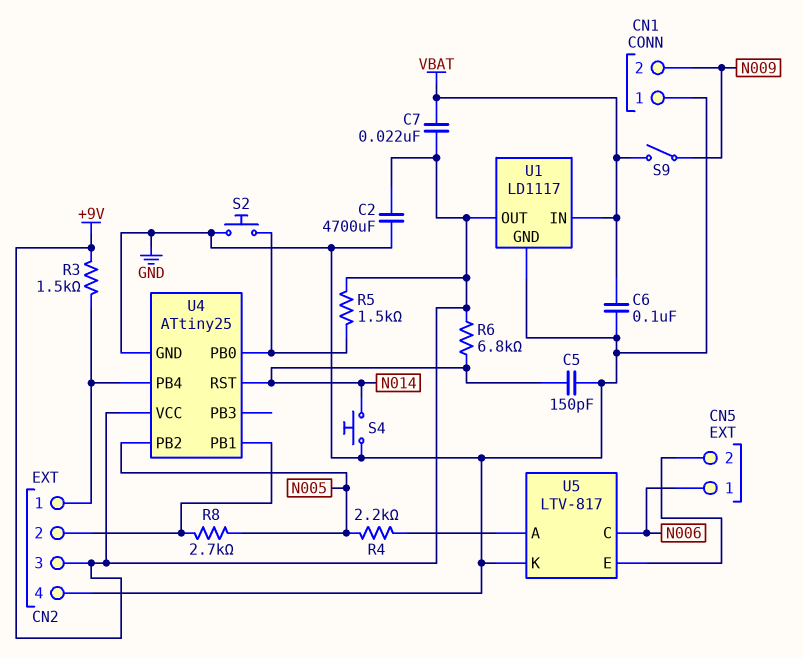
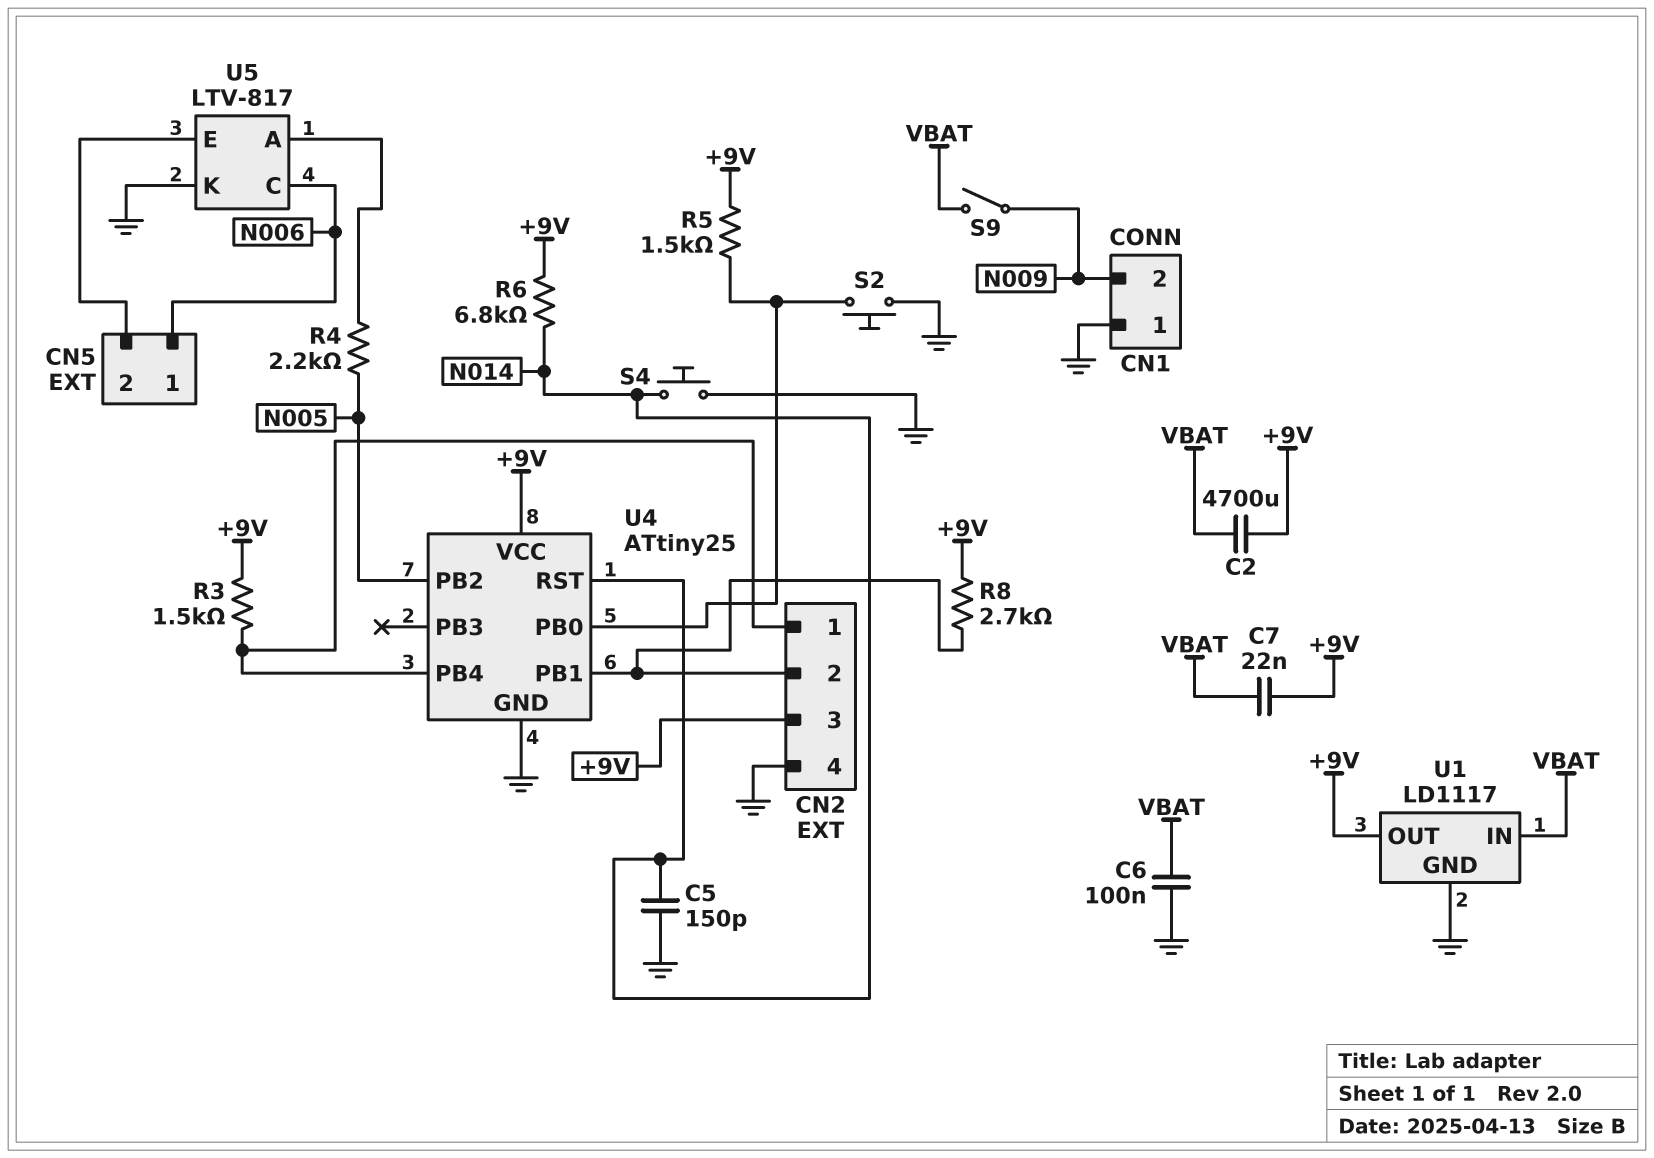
C2: 4700uF (+9V, GND) -> 4700uF (+9V, VBAT)
R8: 2.7k (CN2/2, N005) -> 2.7k (+9V, CN2/2)

